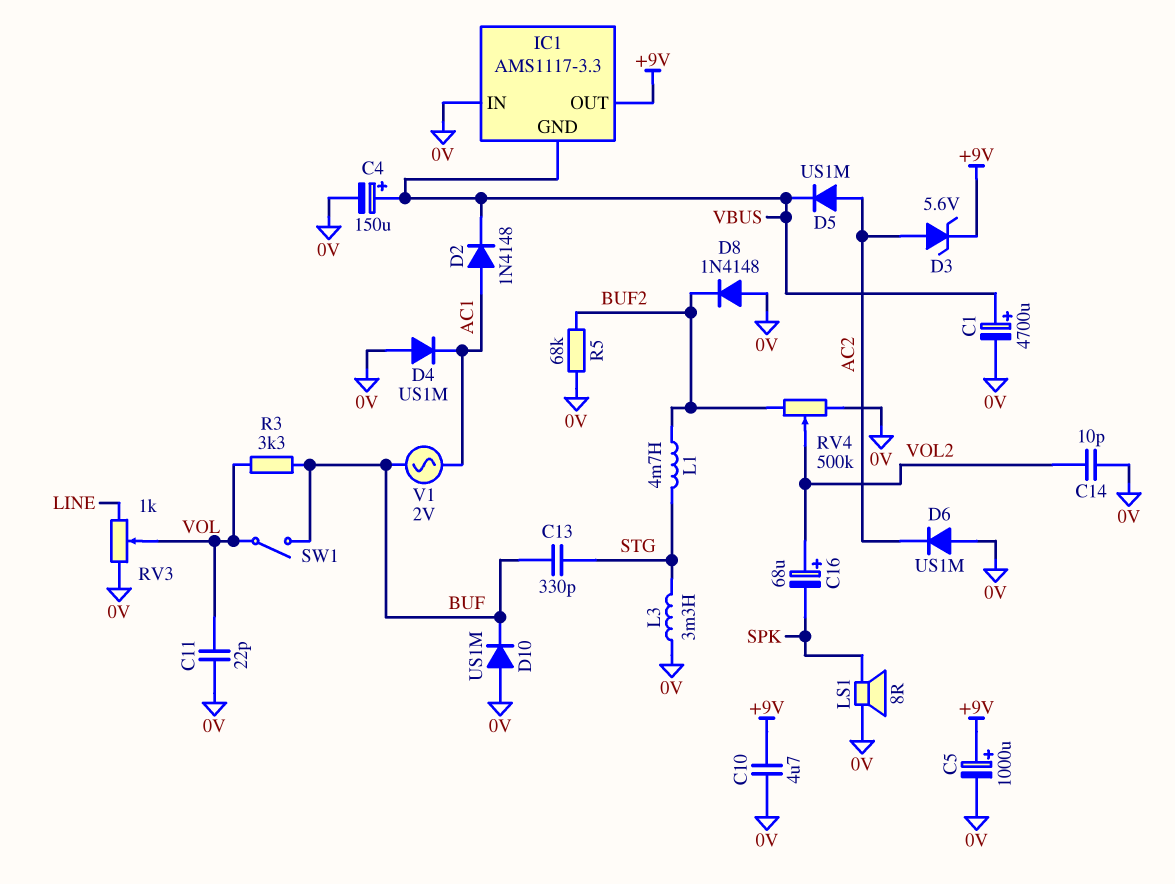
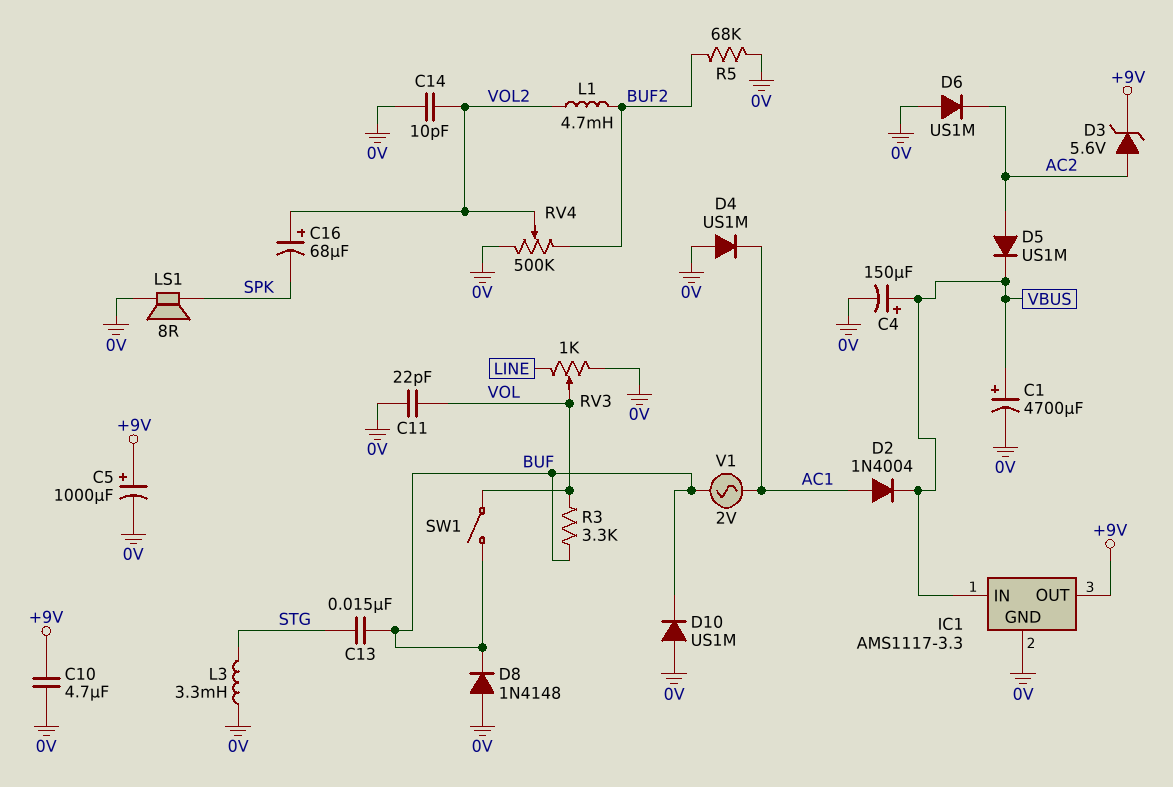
C13: 330pF (BUF, STG) -> 15nF (BUF, STG)
D2: diode 1N4148 (A AC1, K VBUS) -> diode 1N4004 (A AC1, K VBUS)
D8: diode 1N4148 (A 0V, K BUF2) -> diode 1N4148 (A 0V, K BUF)
IC1 pin GND: VBUS -> 0V
IC1 pin IN: 0V -> VBUS
L1: 4.7mH (BUF2, STG) -> 4.7mH (BUF2, VOL2)

